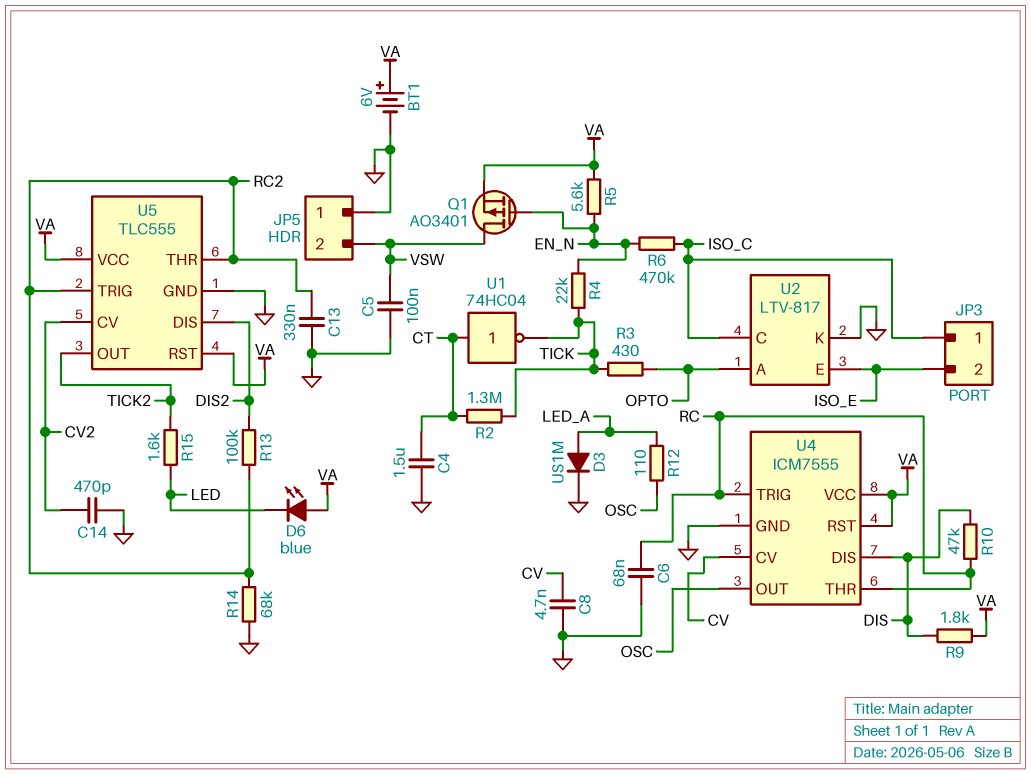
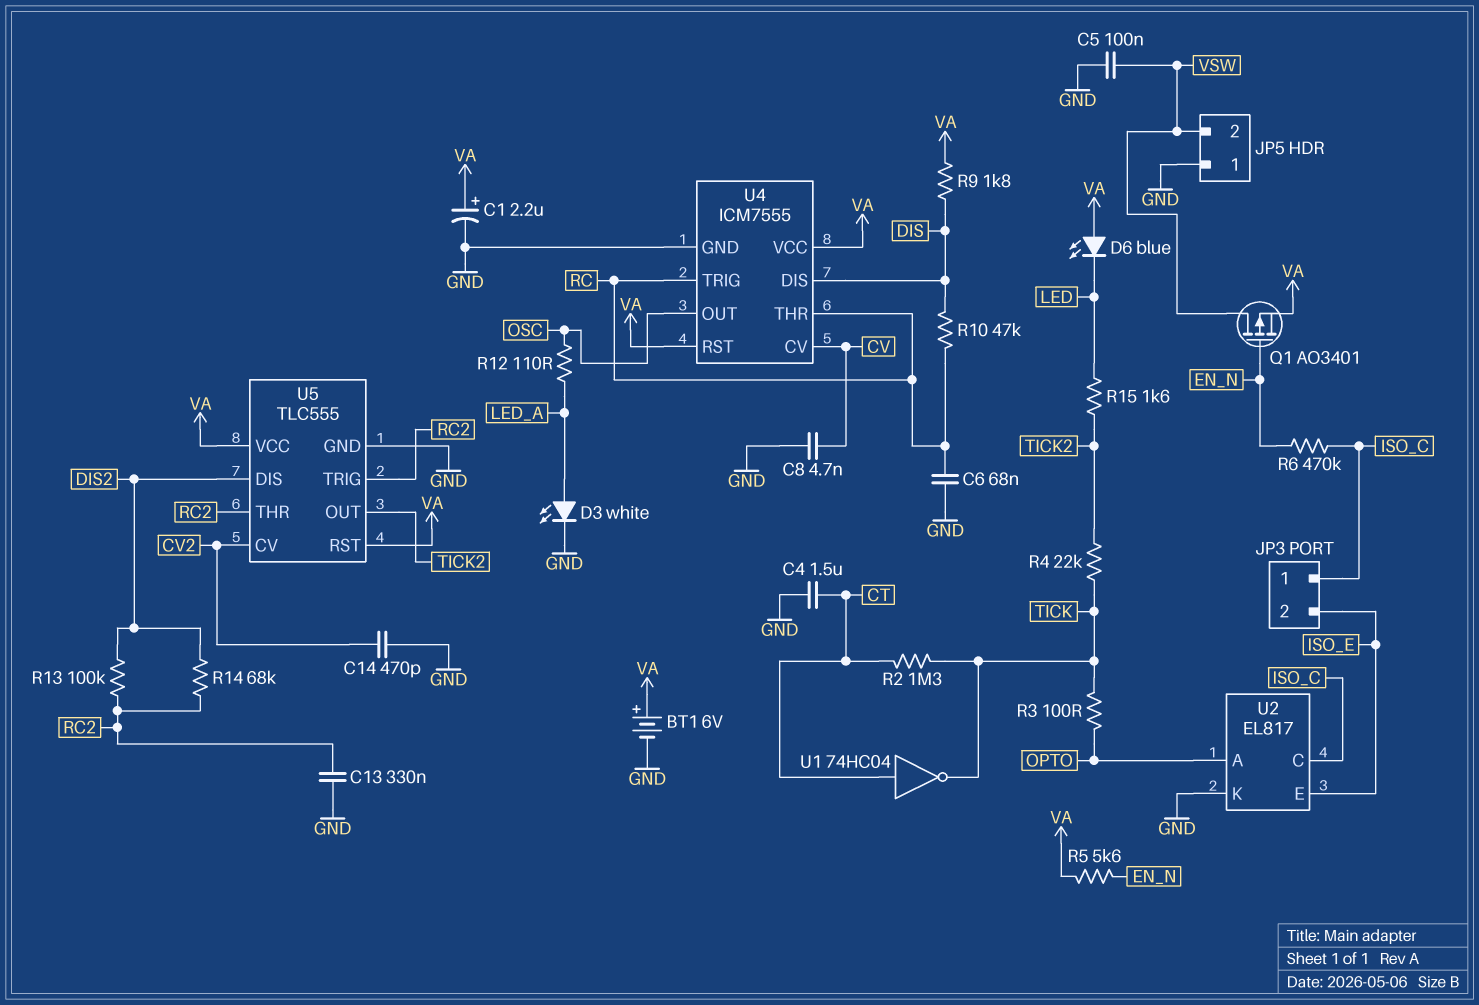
C1: none -> 2.2uF (plus VA, minus GND)
D3: diode US1M (A LED_A, K GND) -> LED white (A LED_A, K GND)
R3: 430 (OPTO, TICK) -> 100 (OPTO, TICK)
R4: 22k (EN_N, TICK) -> 22k (TICK, TICK2)
R14: 68k (GND, RC2) -> 68k (DIS2, RC2)
U2: LTV-817 -> EL817

